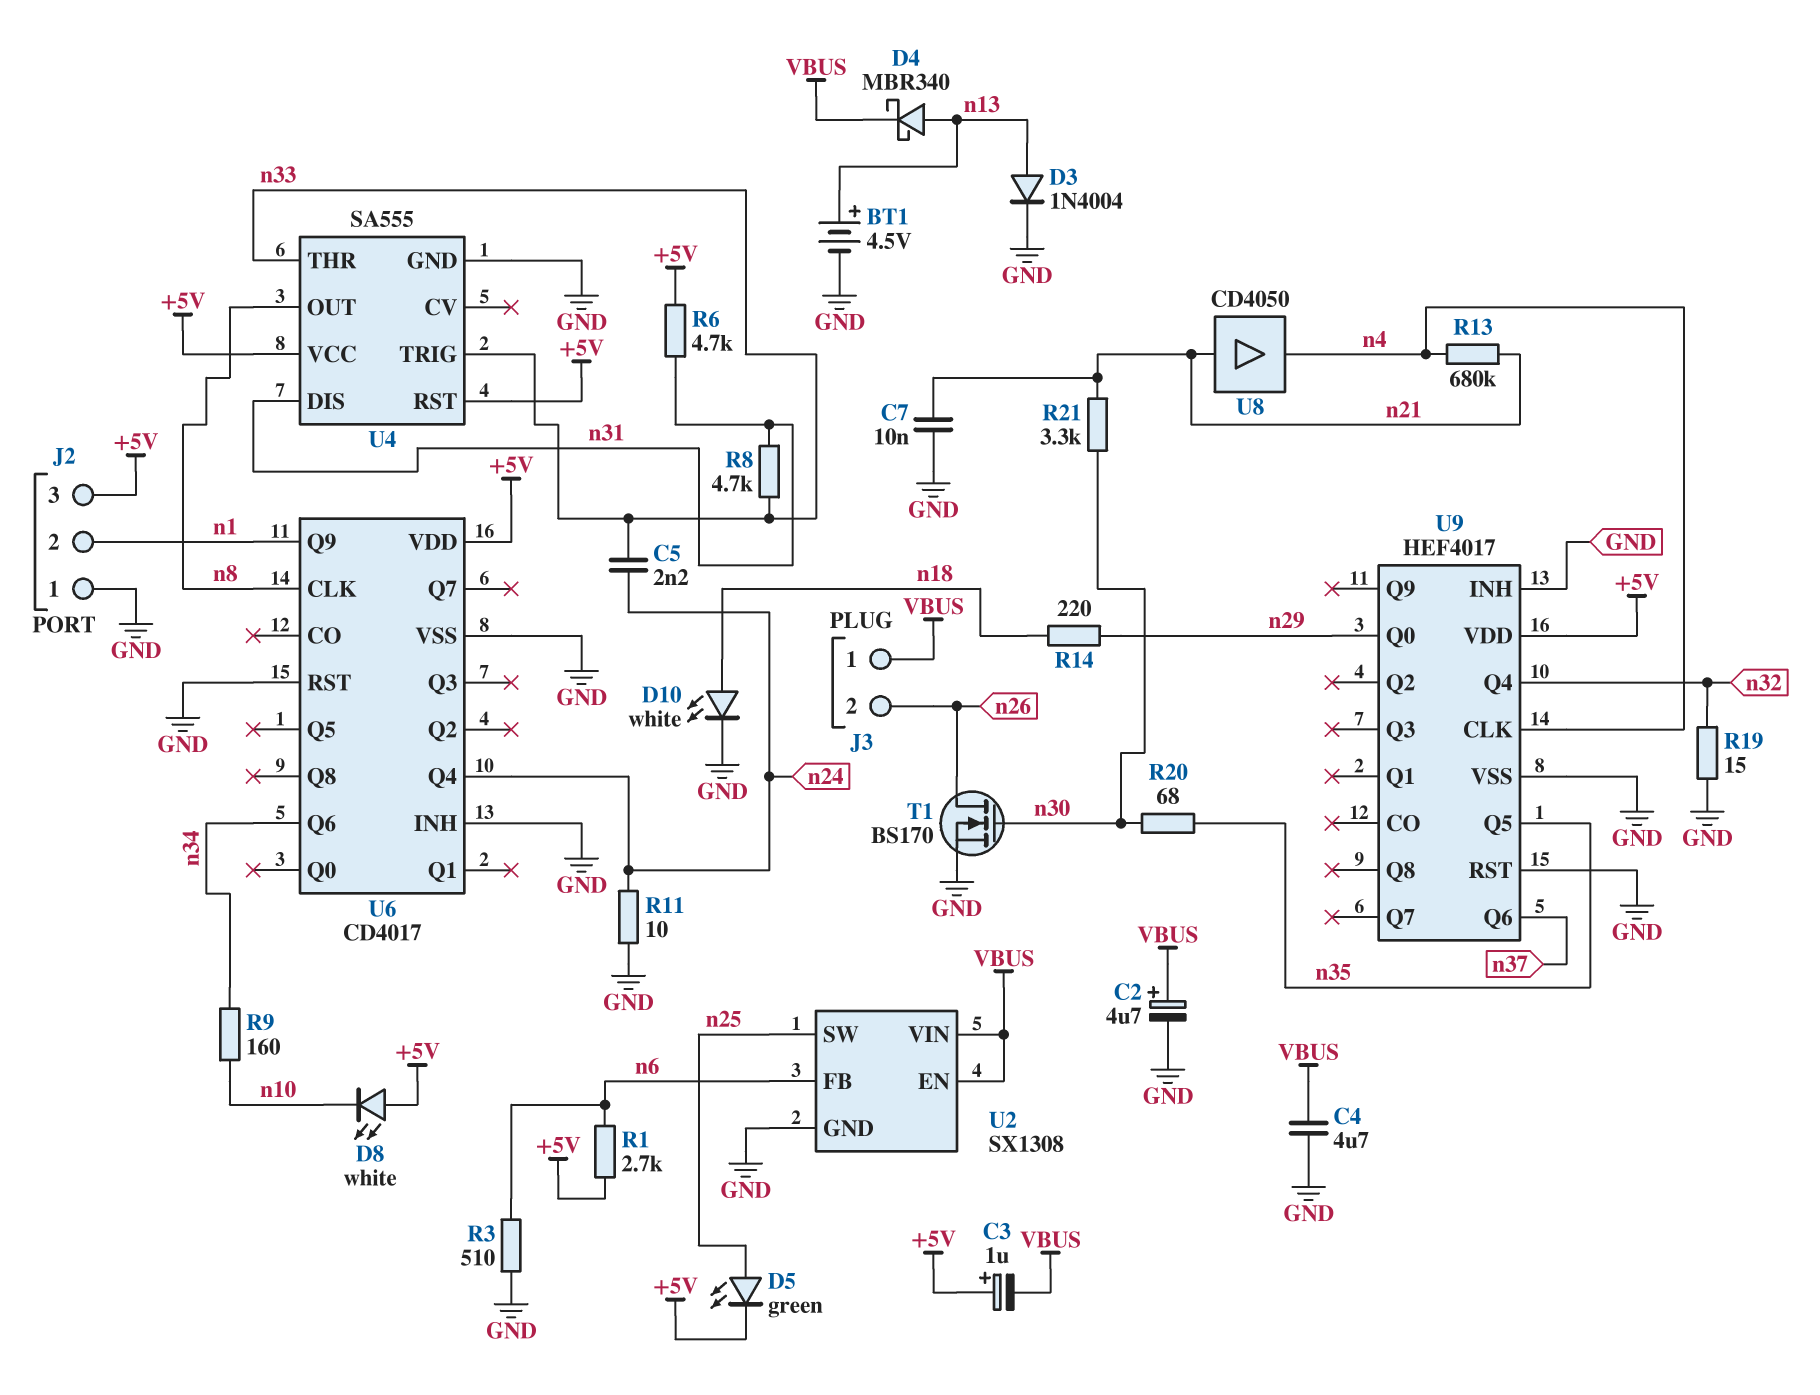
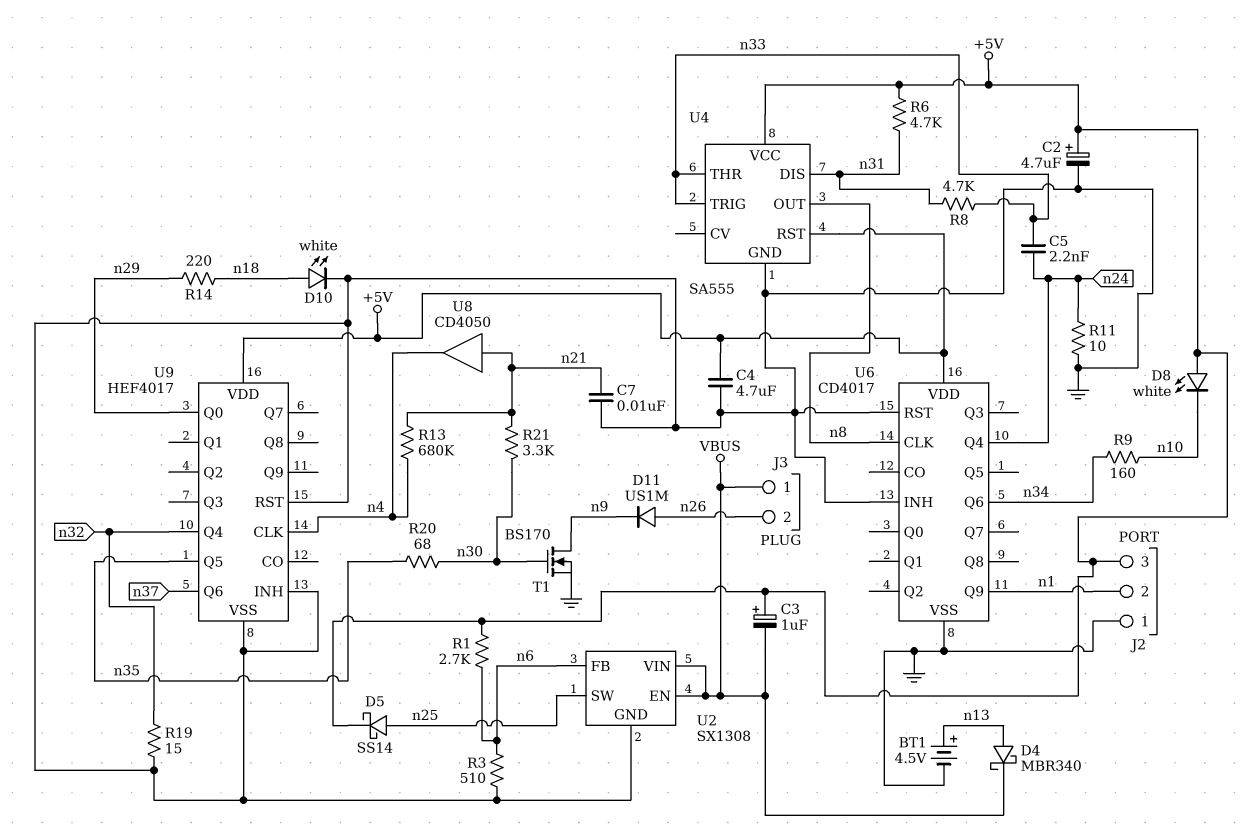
C2: 4.7uF (plus VBUS, minus GND) -> 4.7uF (plus +5V, minus GND)
C4: 4.7uF (GND, VBUS) -> 4.7uF (+5V, GND)
D3: diode 1N4004 (A n13, K GND) -> none
D5: LED green (A n25, K +5V) -> schottky SS14 (A n25, K +5V)
D11: none -> diode US1M (A n26, K n9)
T1: NMOS BS170 (G n30, D n26, S GND) -> NMOS BS170 (G n30, D n9, S GND)

